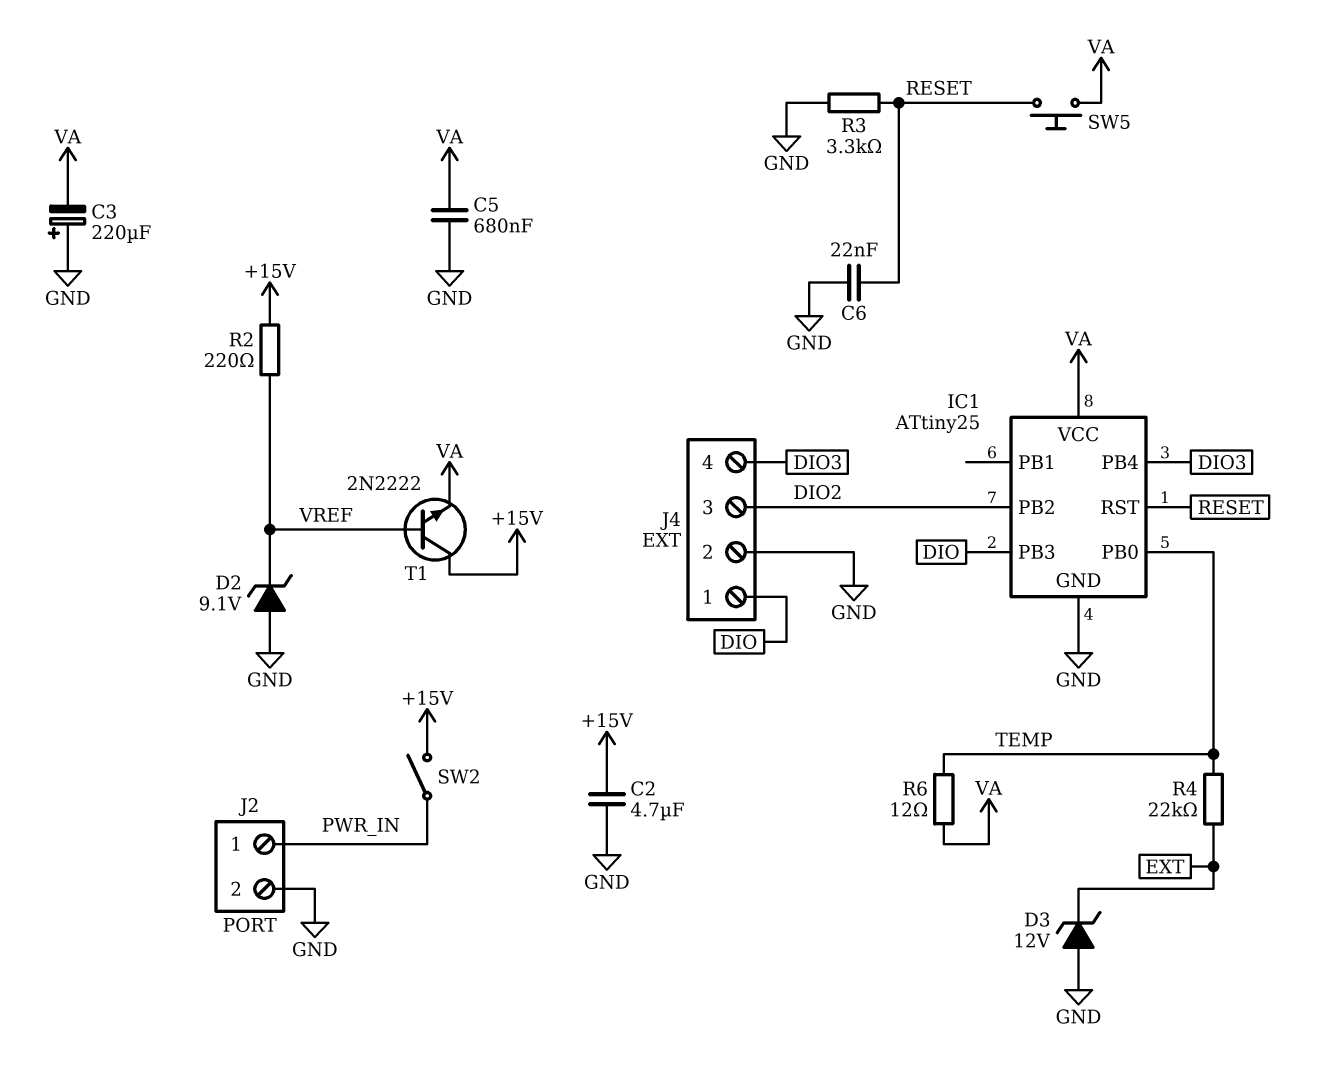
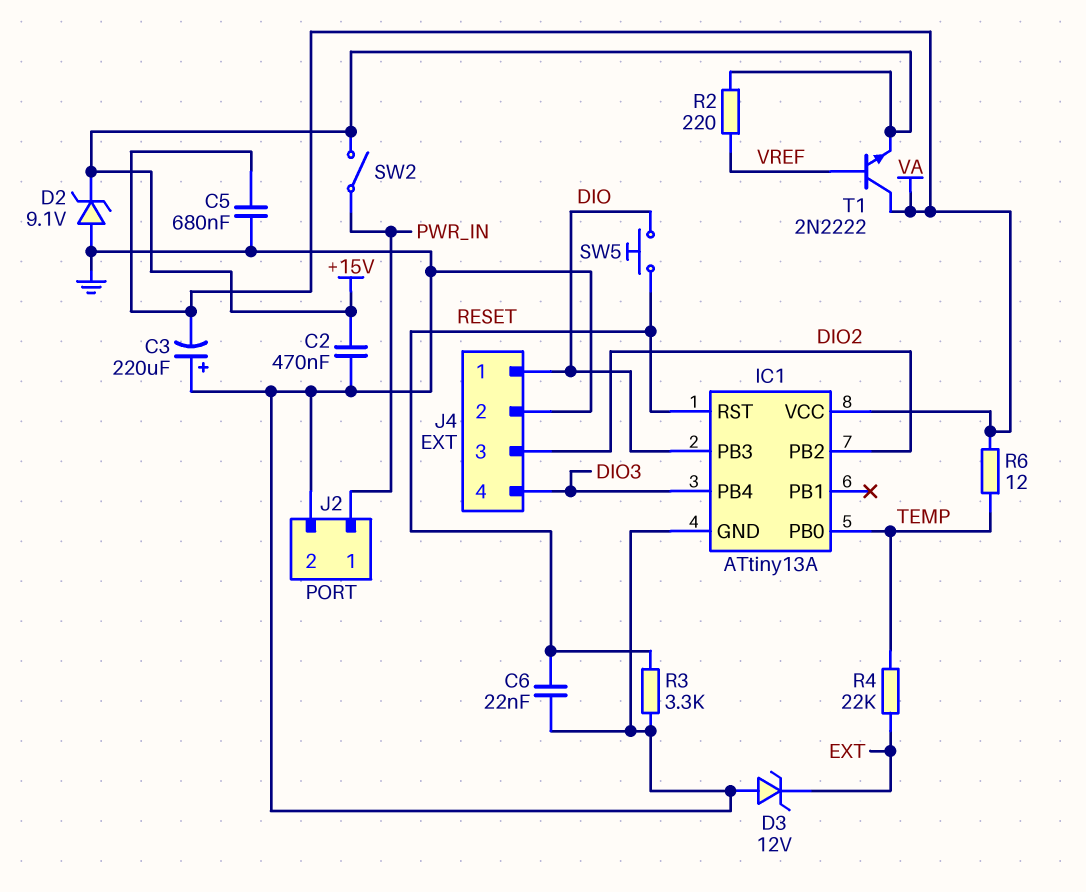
C2: 4.7uF (+15V, GND) -> 470nF (+15V, GND)
D2: zener 9.1V (A GND, K VREF) -> zener 9.1V (A GND, K +15V)
IC1: ATtiny25 -> ATtiny13A
SW5: button (RESET, VA) -> button (DIO, RESET)
T1: NPN 2N2222 (B VREF, C +15V, E VA) -> NPN 2N2222 (B VREF, C VA, E +15V)

